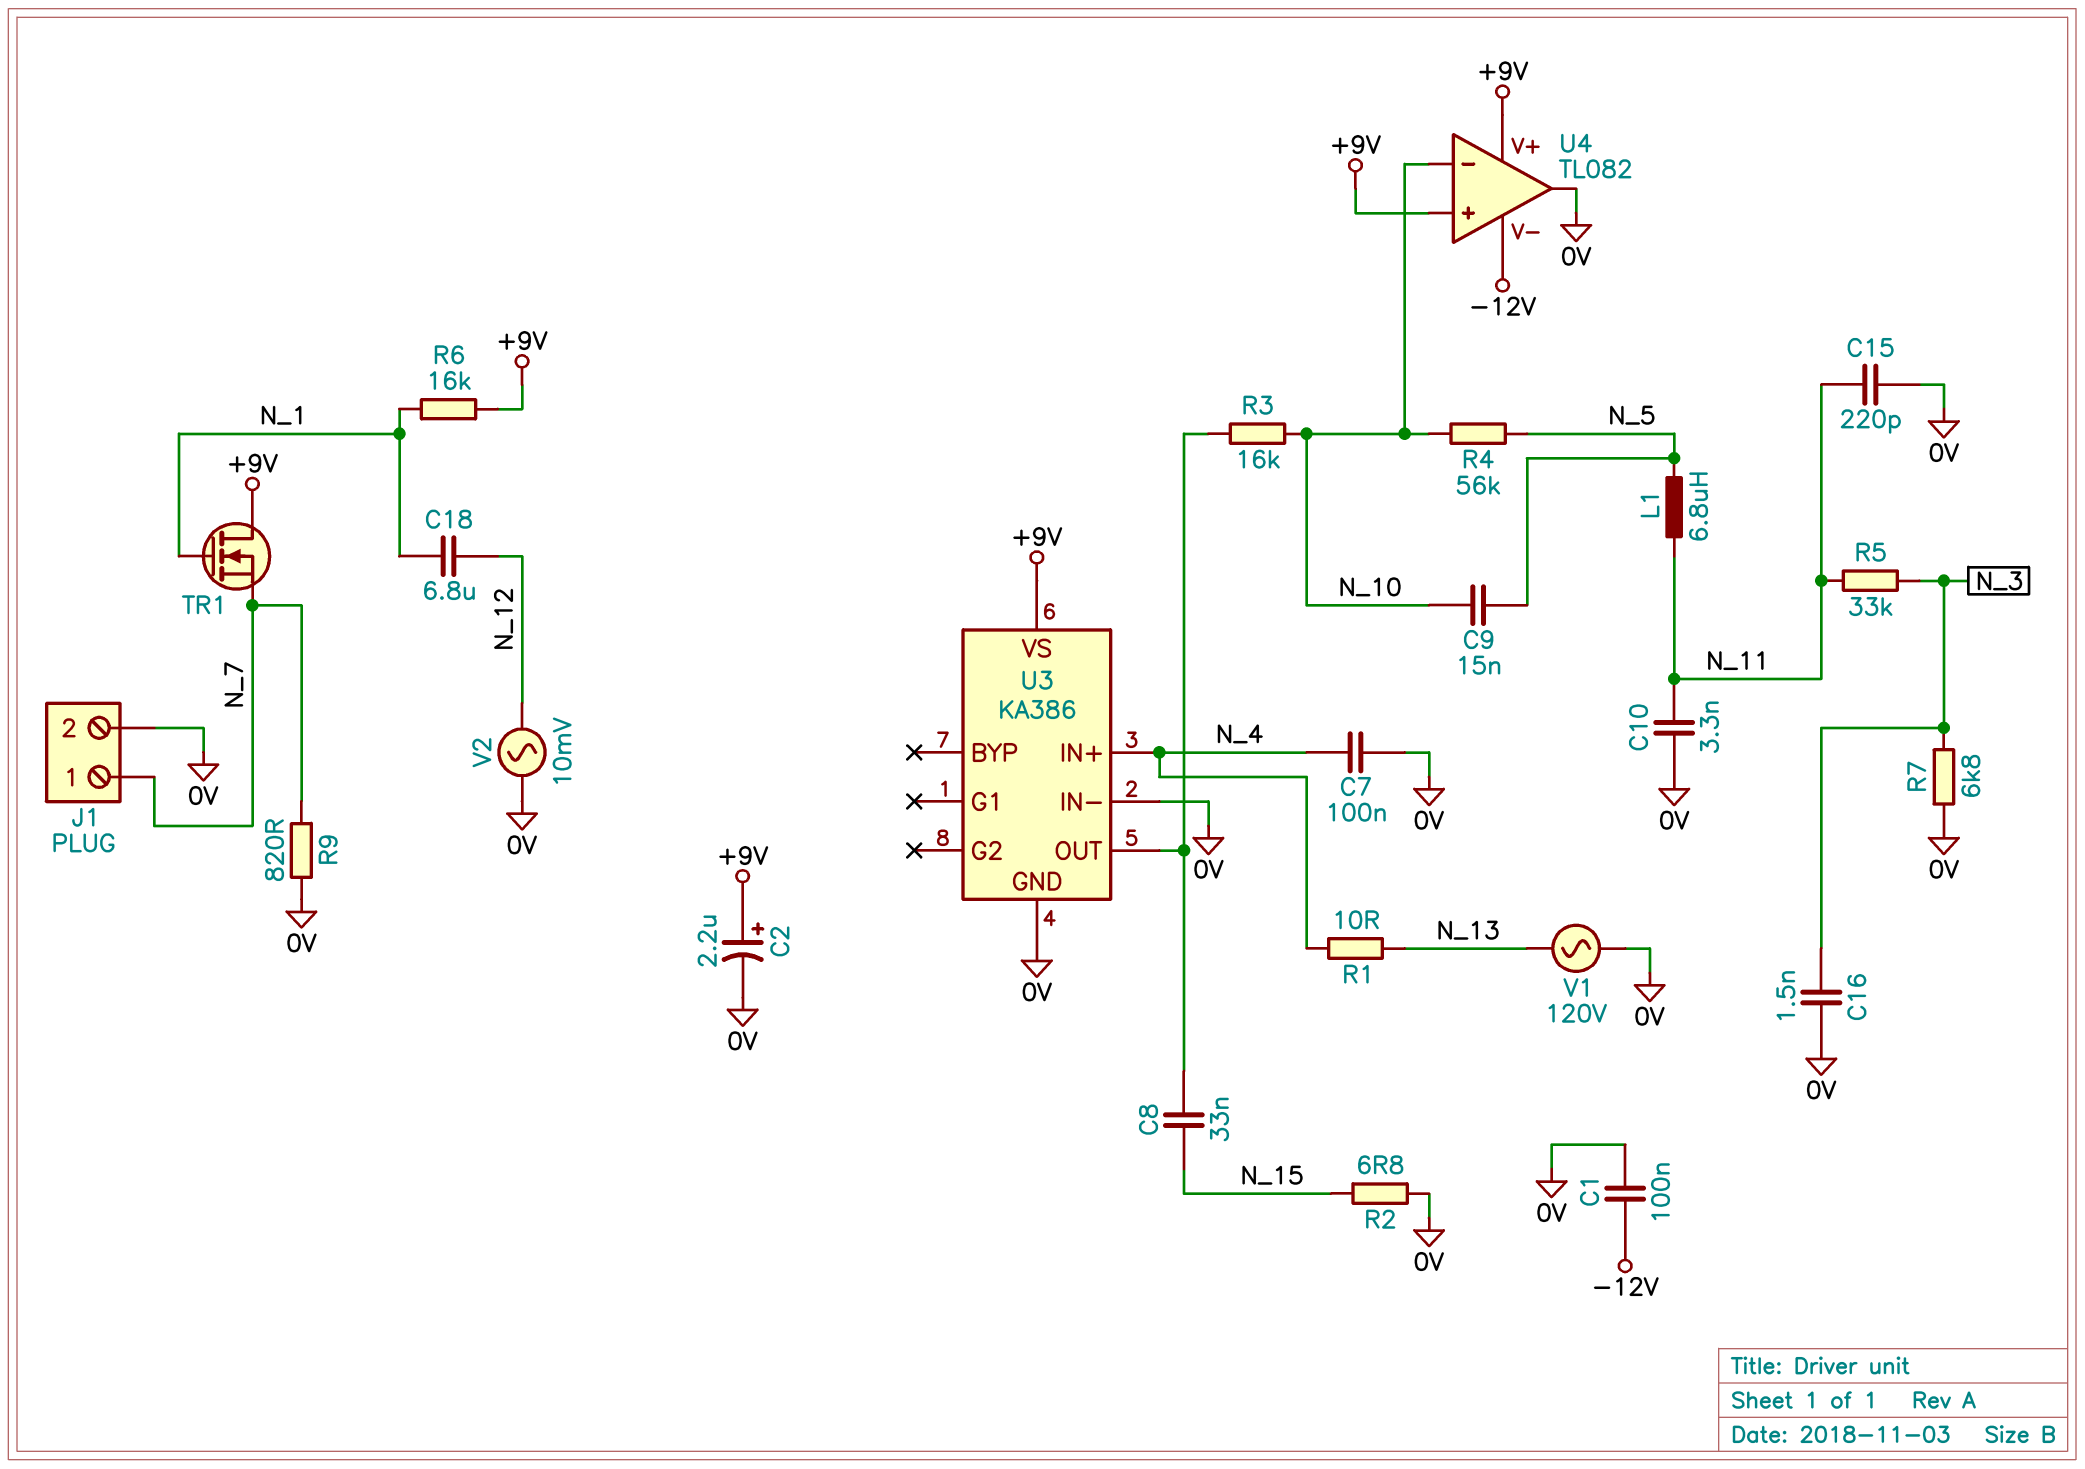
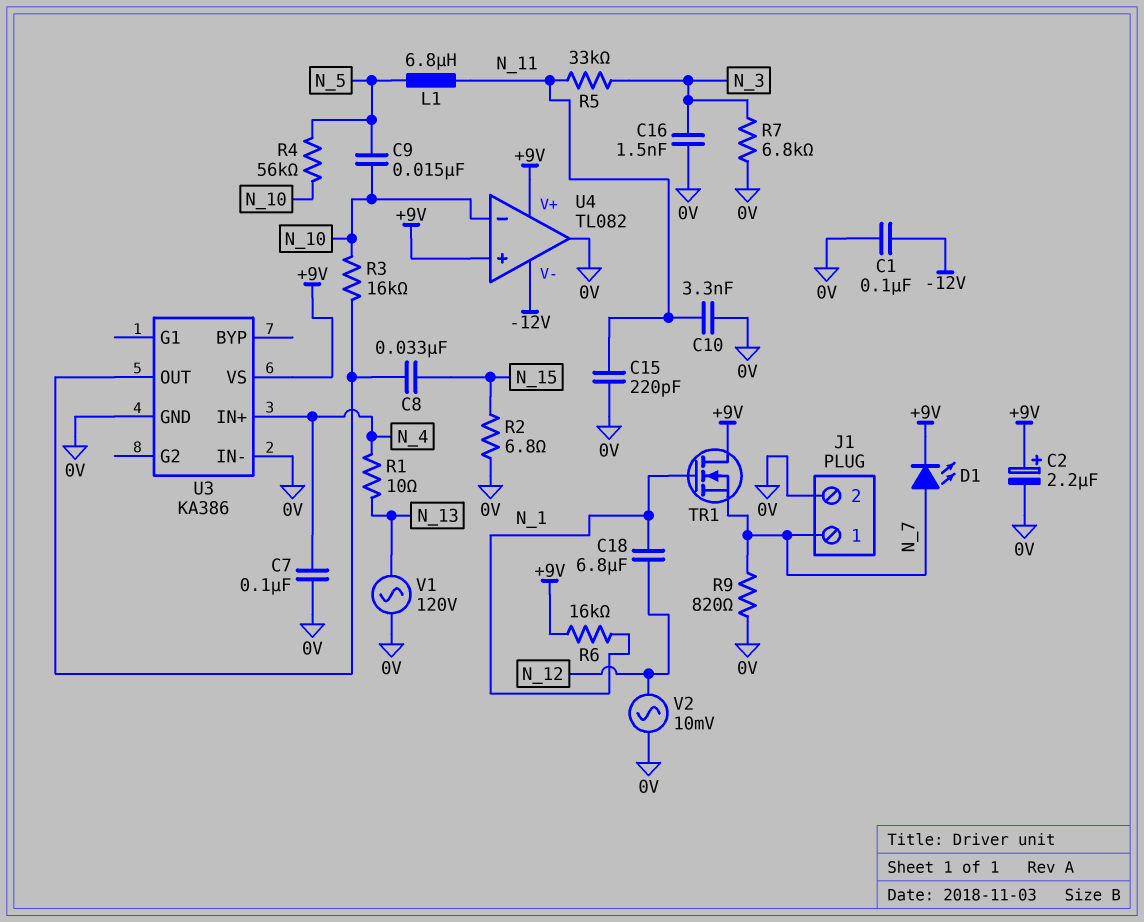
D1: none -> LED (A N_7, K +9V)

